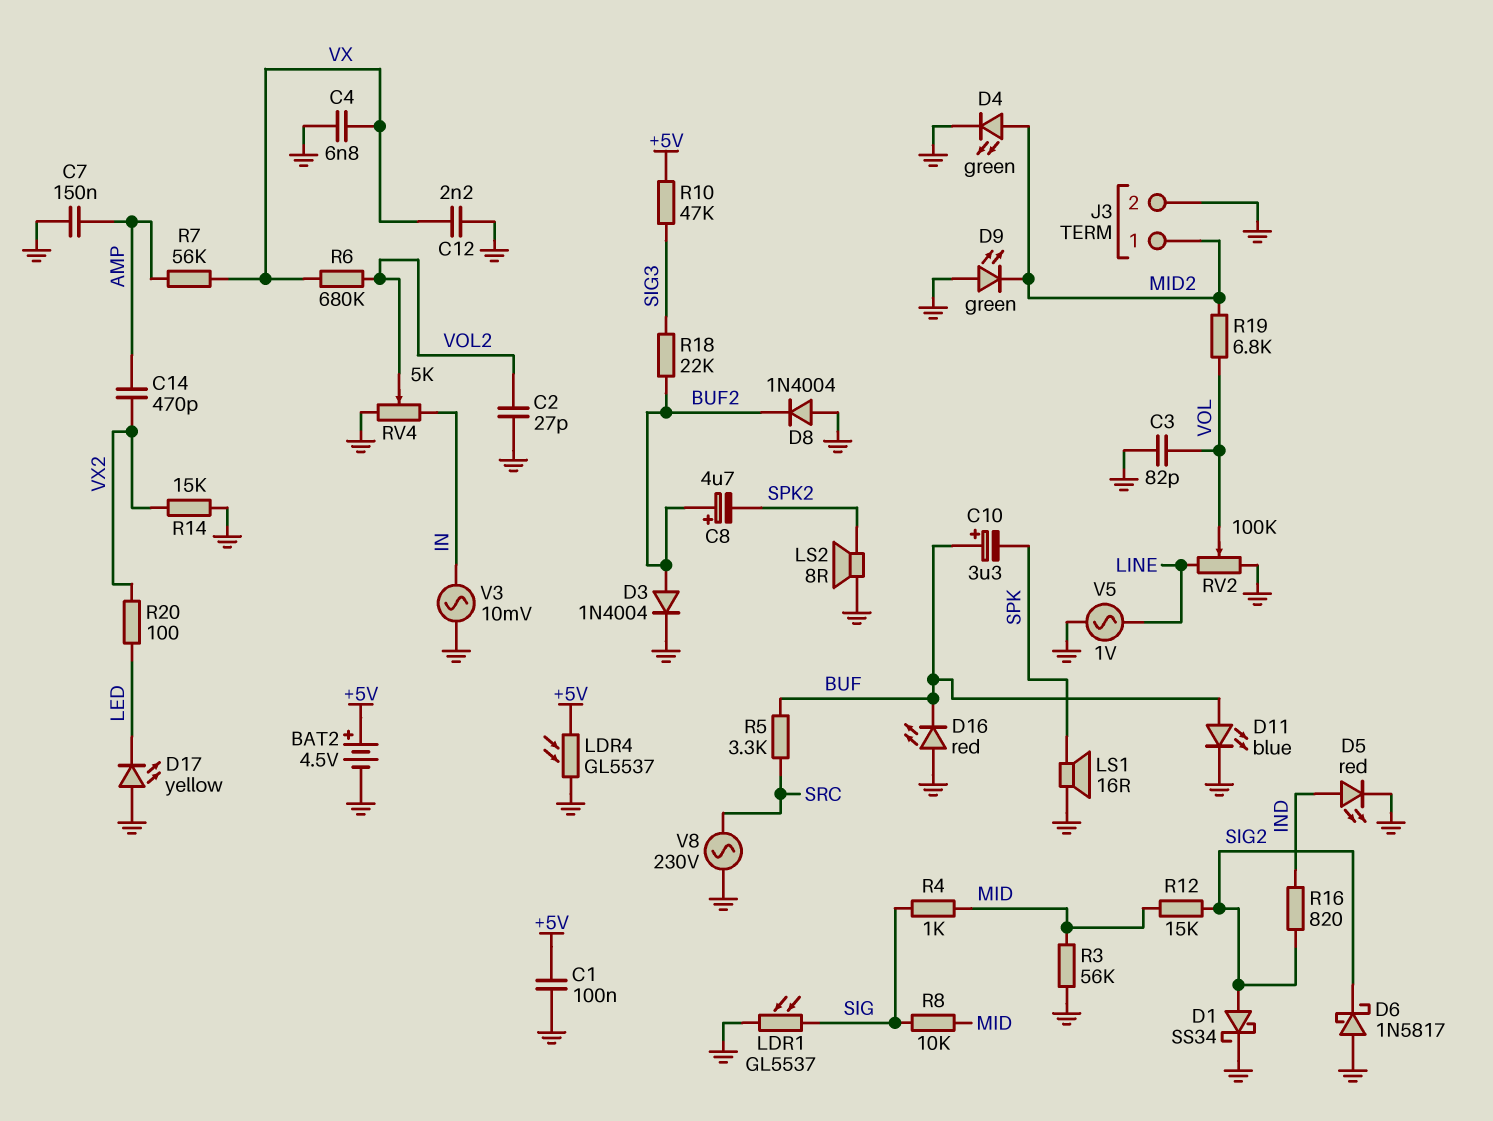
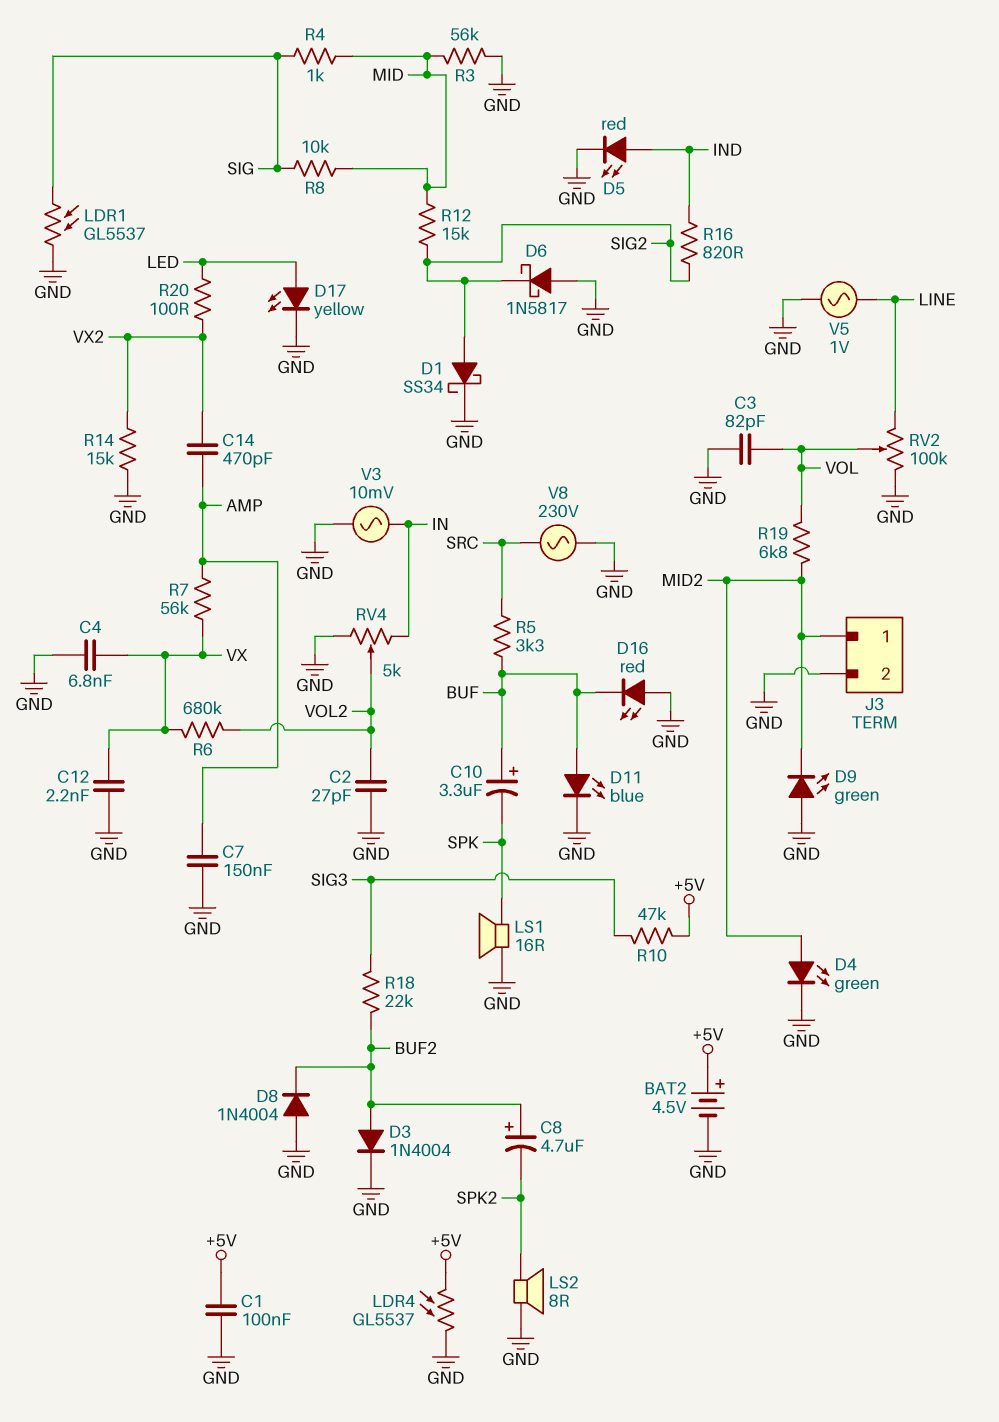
D17: LED yellow (A GND, K LED) -> LED yellow (A LED, K GND)

